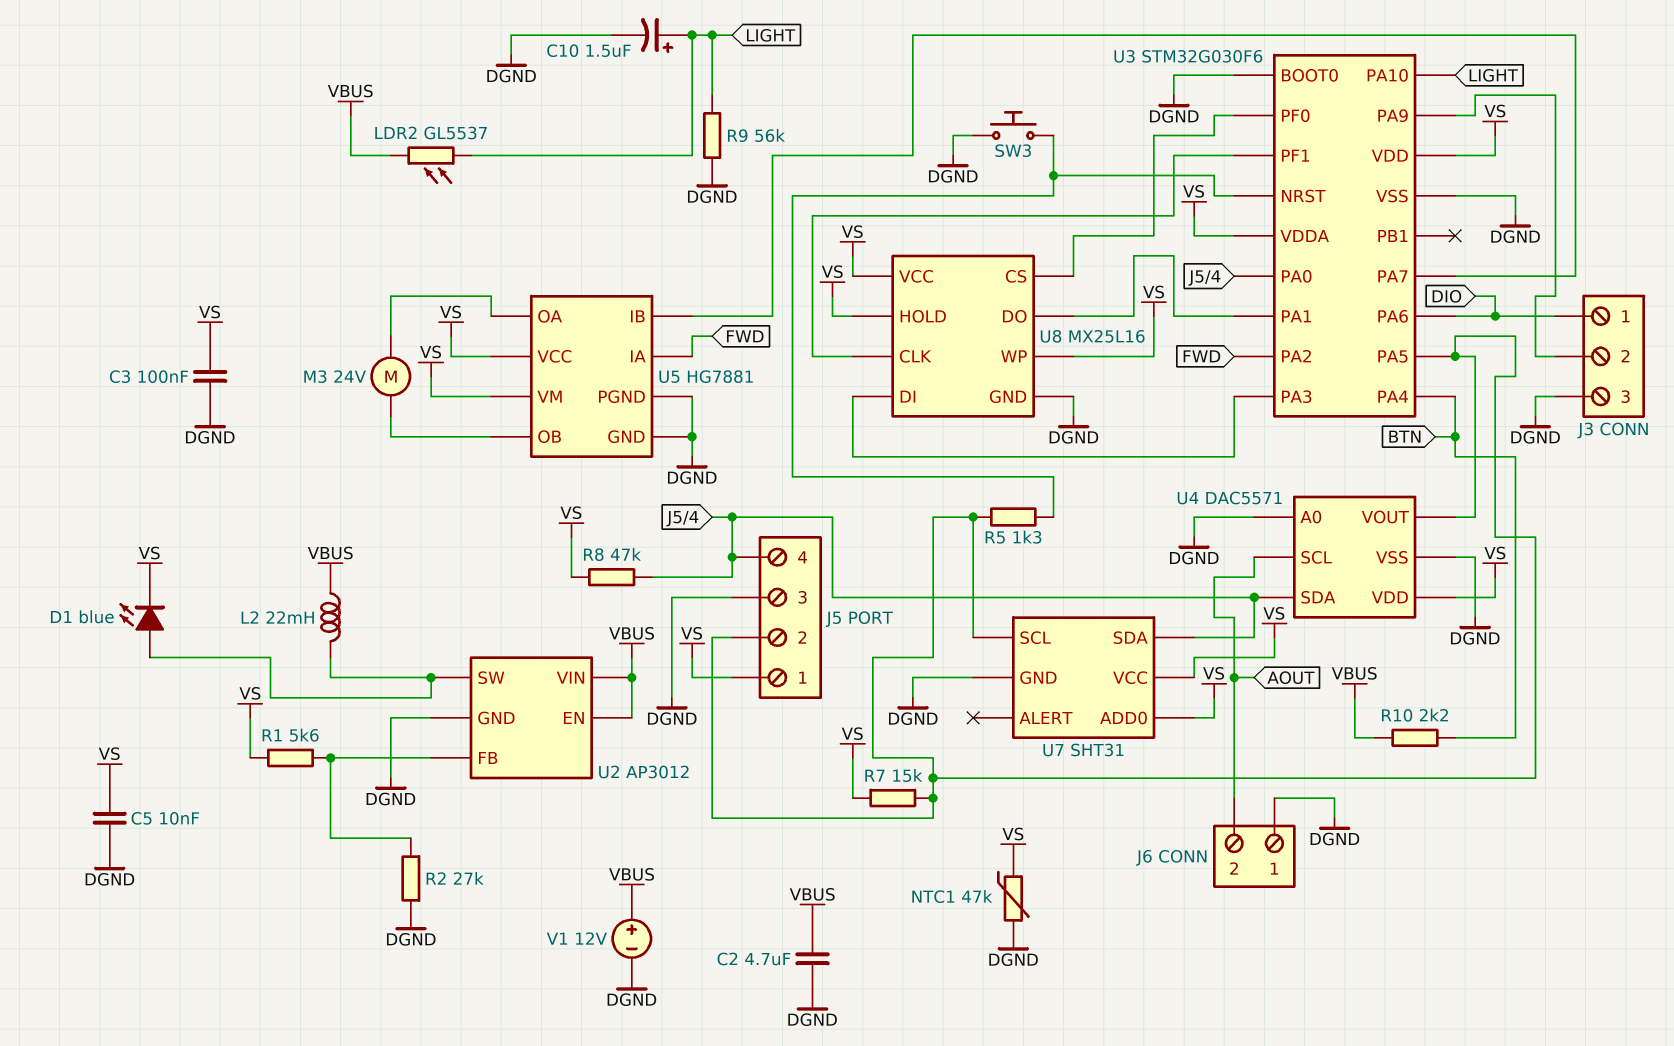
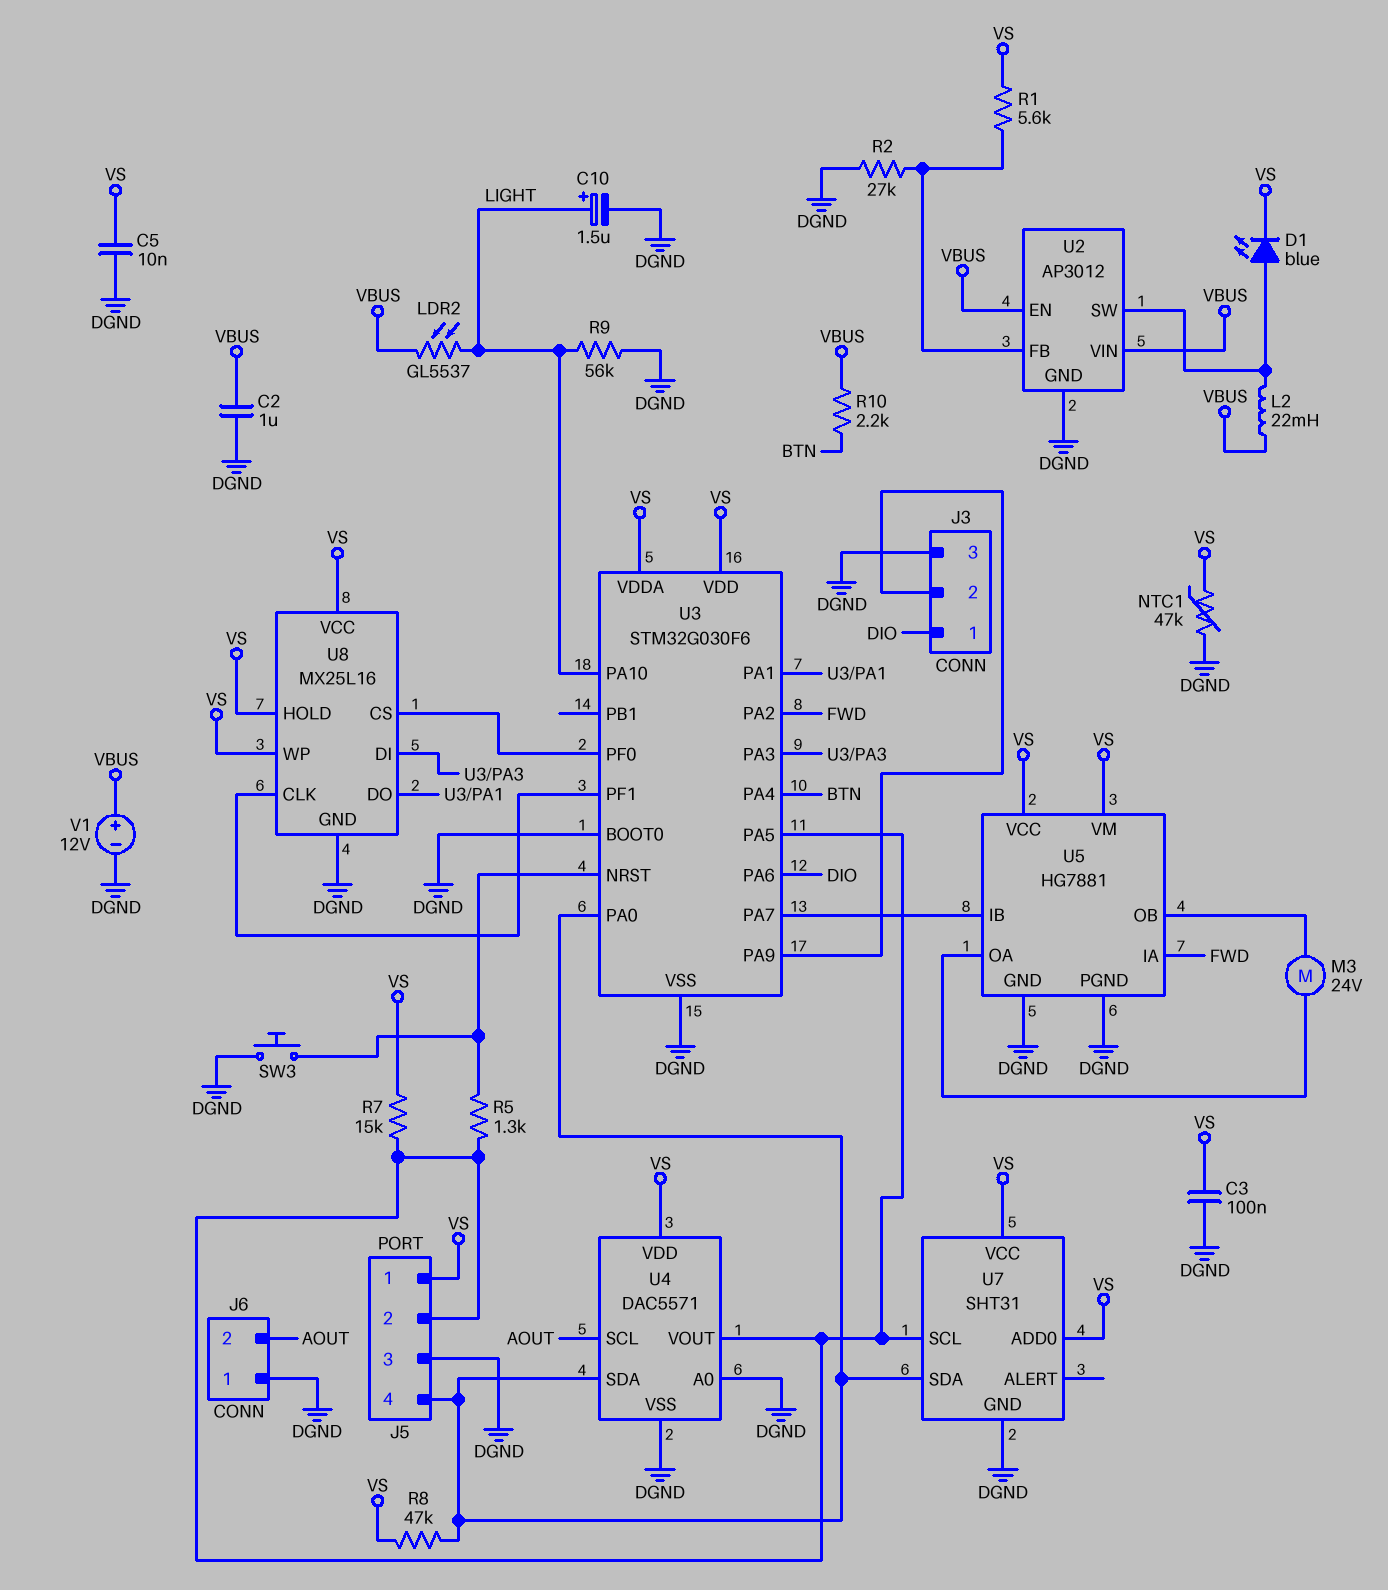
C2: 4.7uF (DGND, VBUS) -> 1uF (DGND, VBUS)

